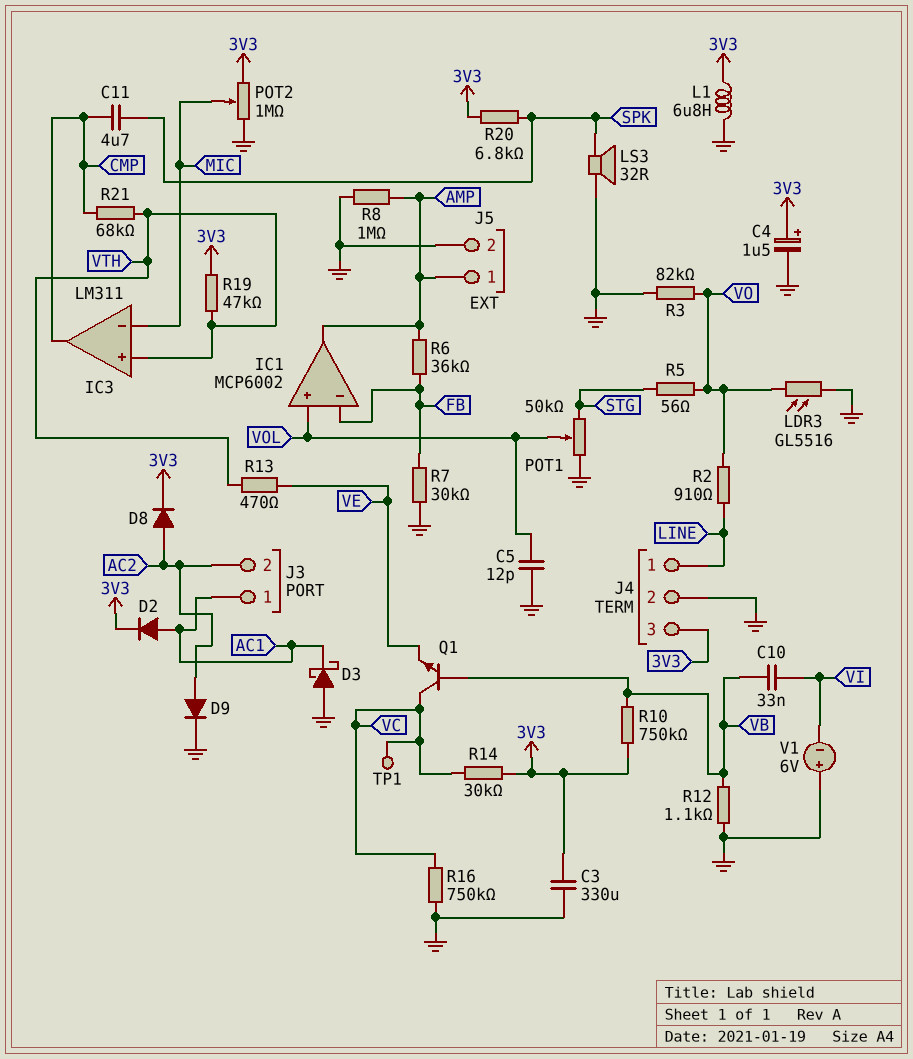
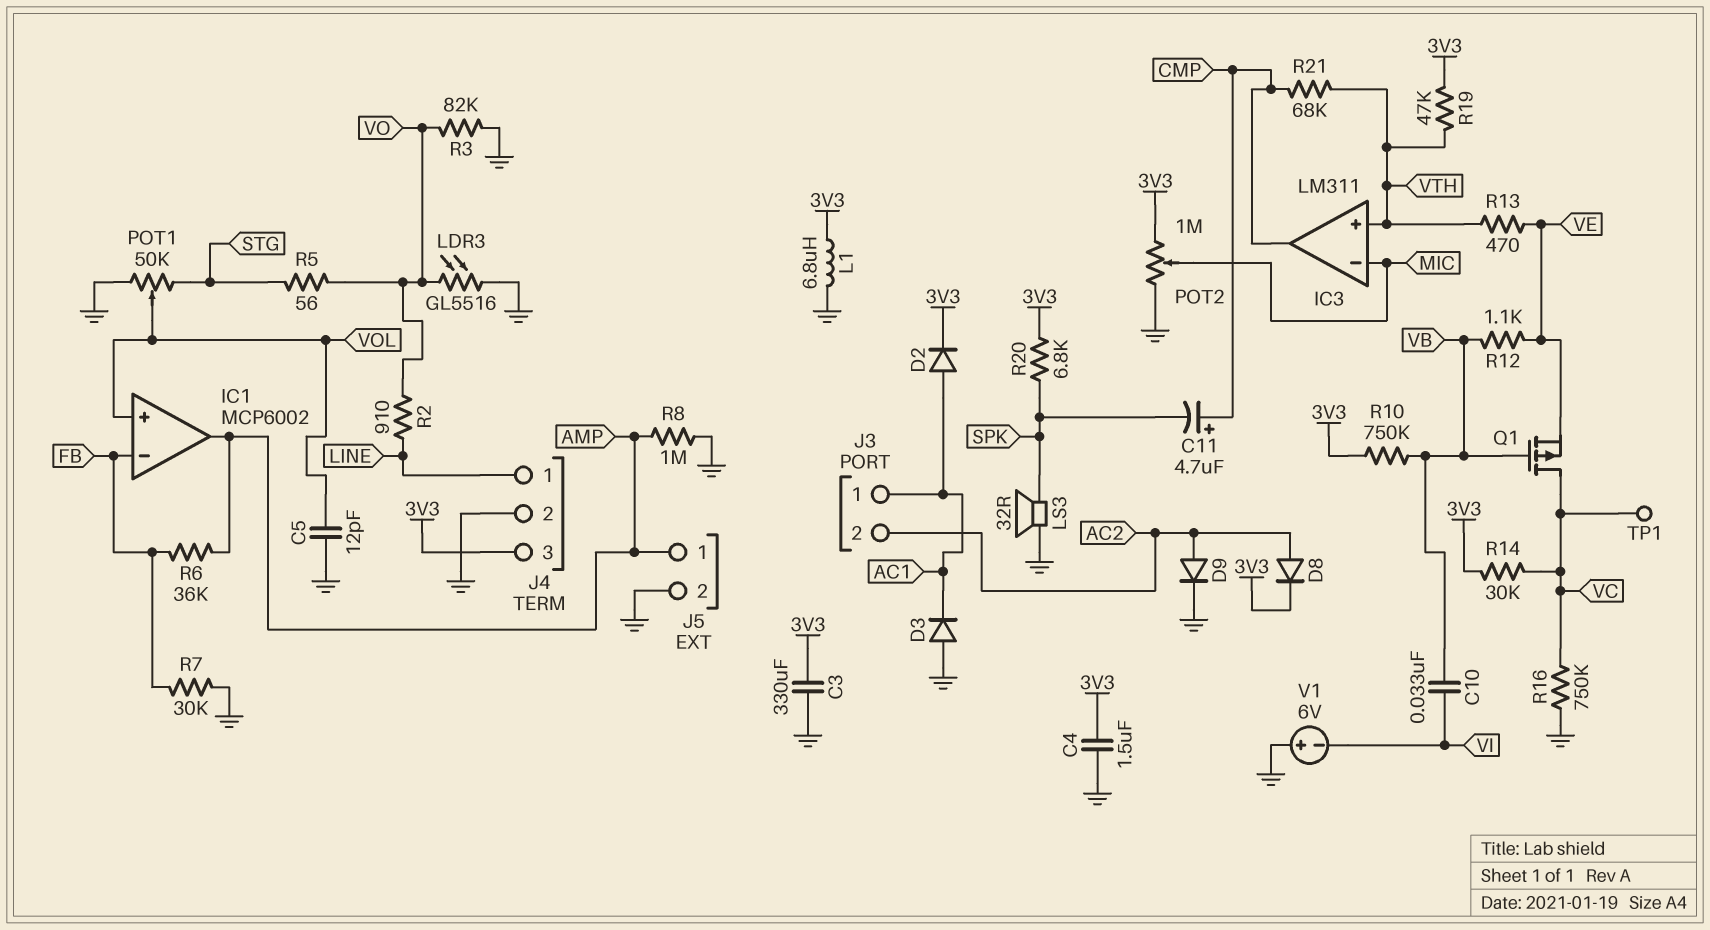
C4: 1.5uF (plus 3V3, minus GND) -> 1.5uF (3V3, GND)
C11: 4.7uF (CMP, SPK) -> 4.7uF (plus CMP, minus SPK)
D3: schottky (A GND, K AC1) -> diode (A GND, K AC1)
Q1: NPN (B VB, C VC, E VE) -> PMOS (G VB, D VC, S VE)
R12: 1.1k (GND, VB) -> 1.1k (VB, VE)

